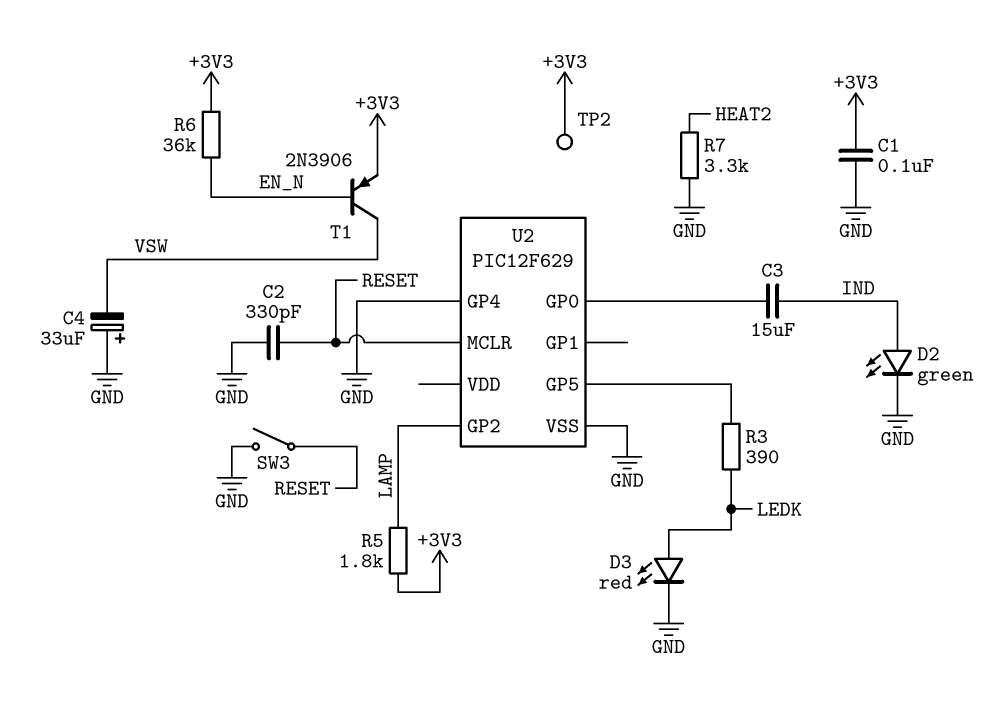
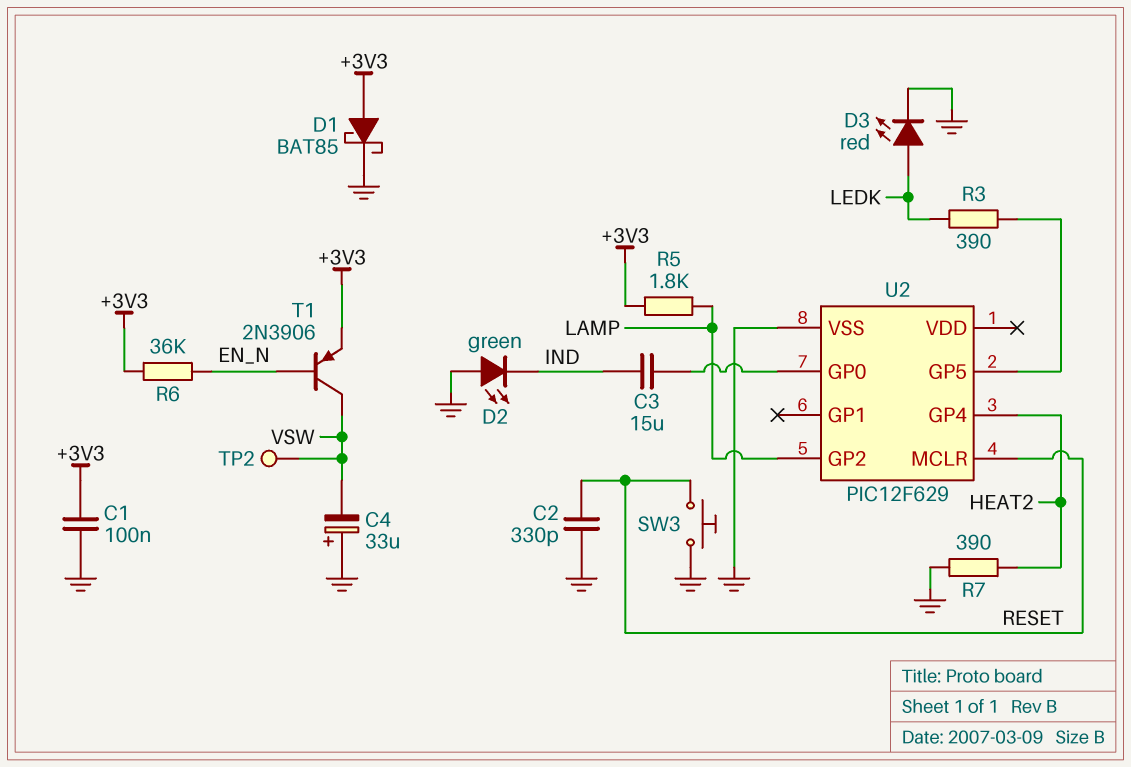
D1: none -> schottky BAT85 (A +3V3, K GND)
D2: LED green (A IND, K GND) -> LED green (A GND, K IND)
R7: 3.3k (GND, HEAT2) -> 390 (GND, HEAT2)
SW3: switch (GND, RESET) -> button (GND, RESET)
TP2: test point (+3V3) -> test point (VSW)
U2 pin GP4: GND -> HEAT2

